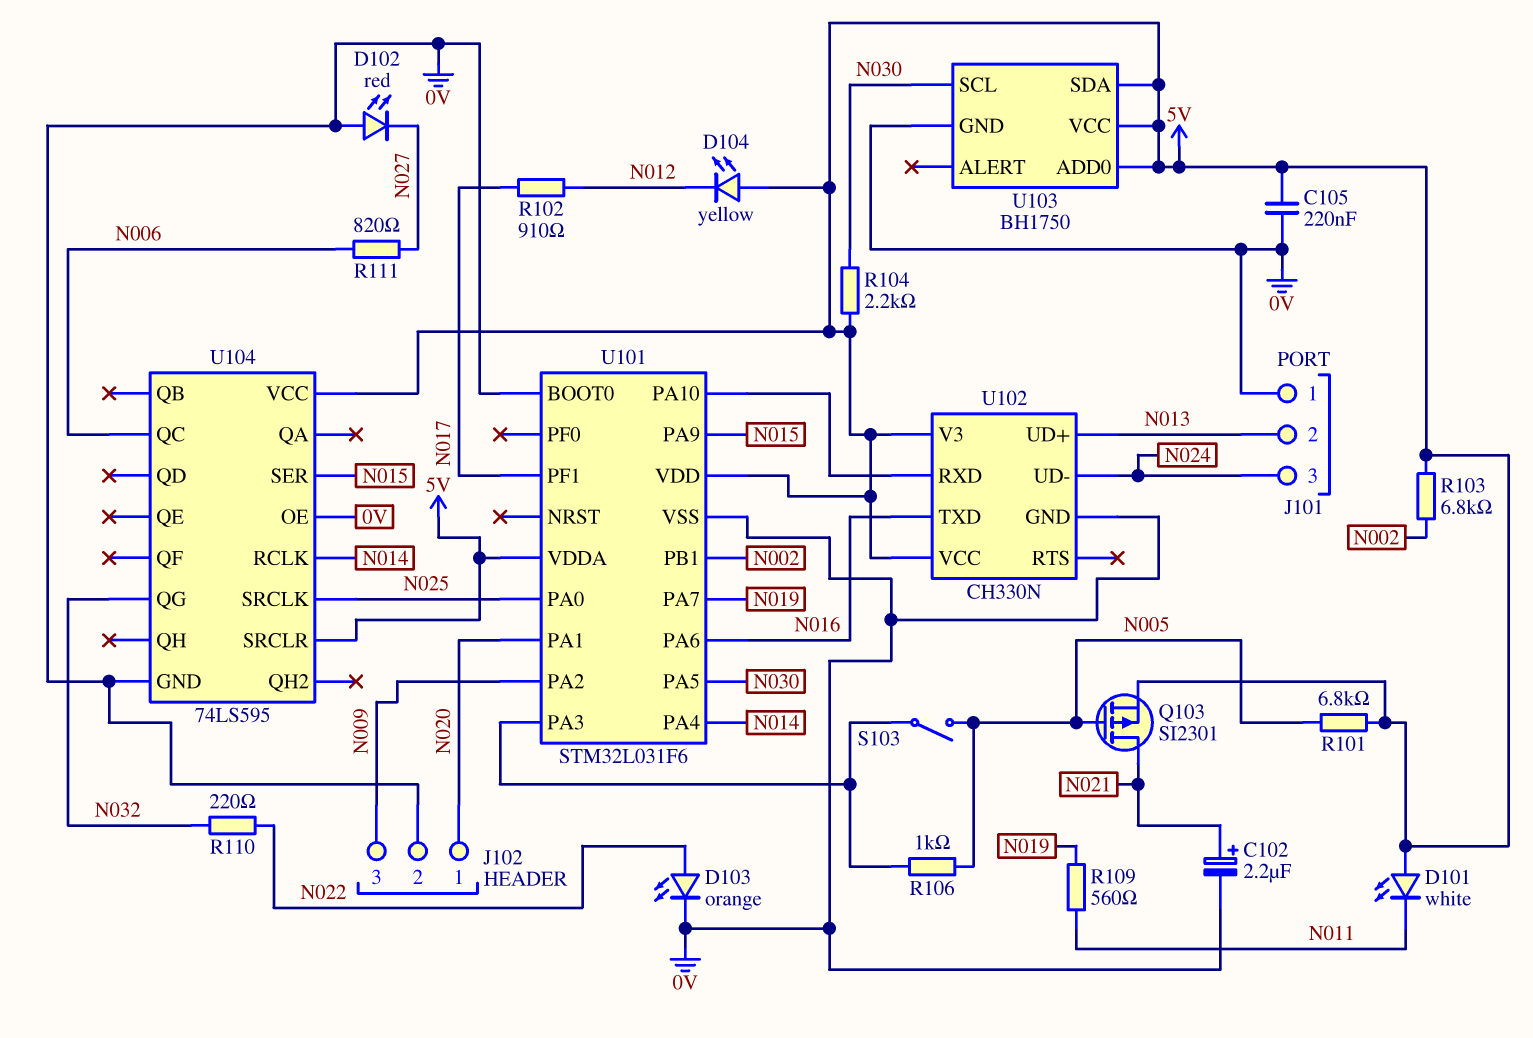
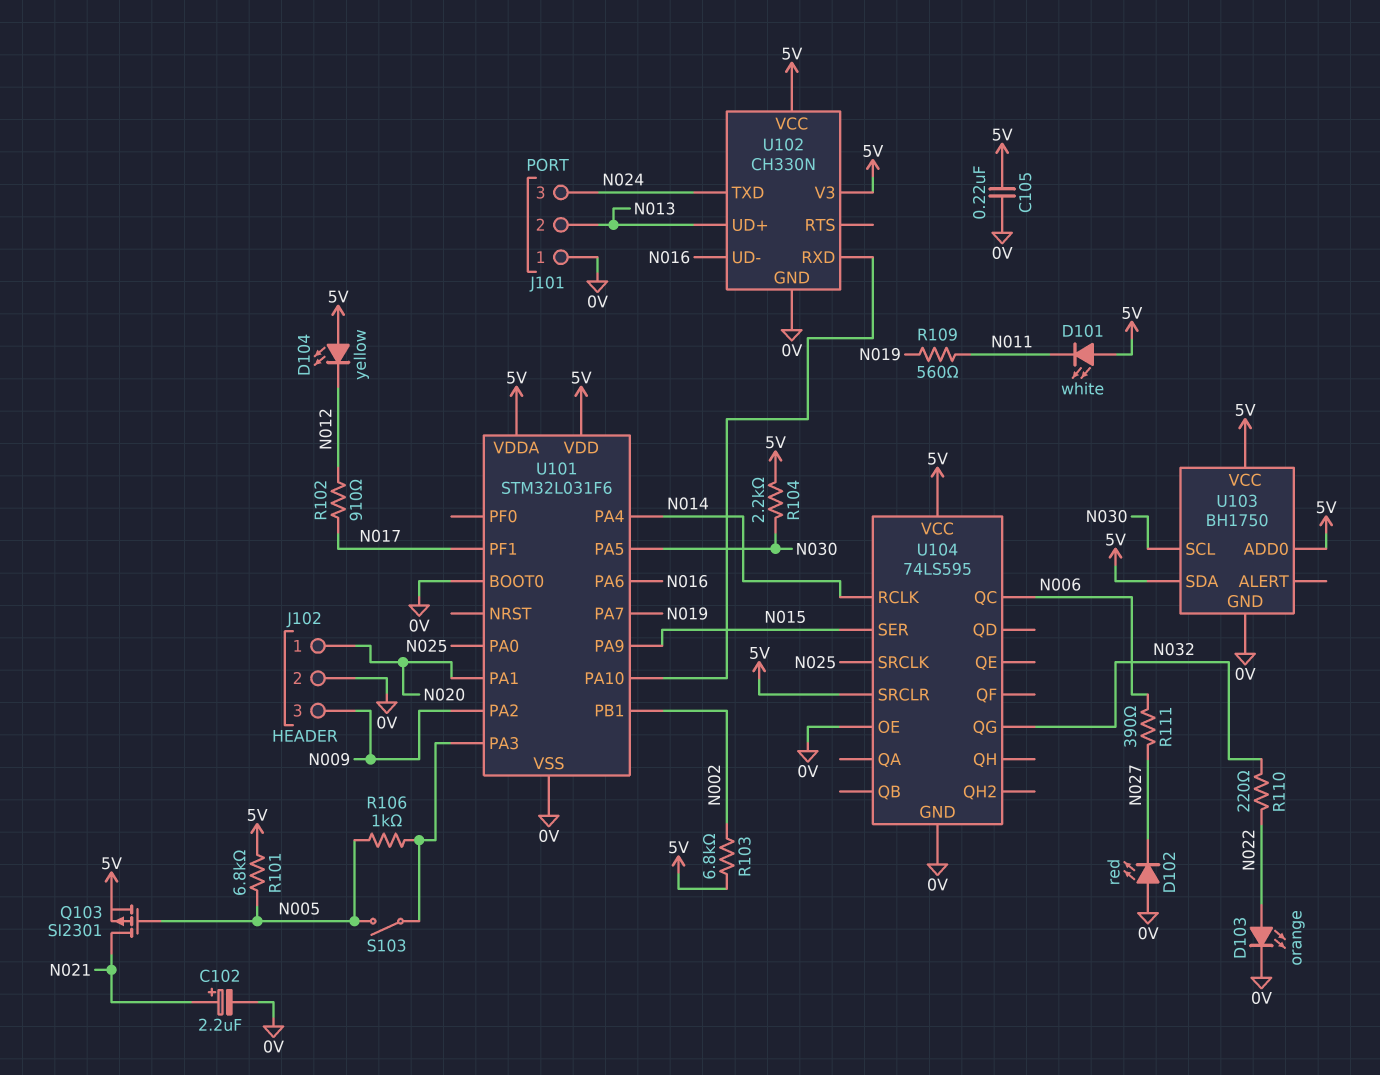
R111: 820 (N006, N027) -> 390 (N006, N027)
U102 pin TXD: N016 -> N024
U102 pin UD-: N024 -> N016

